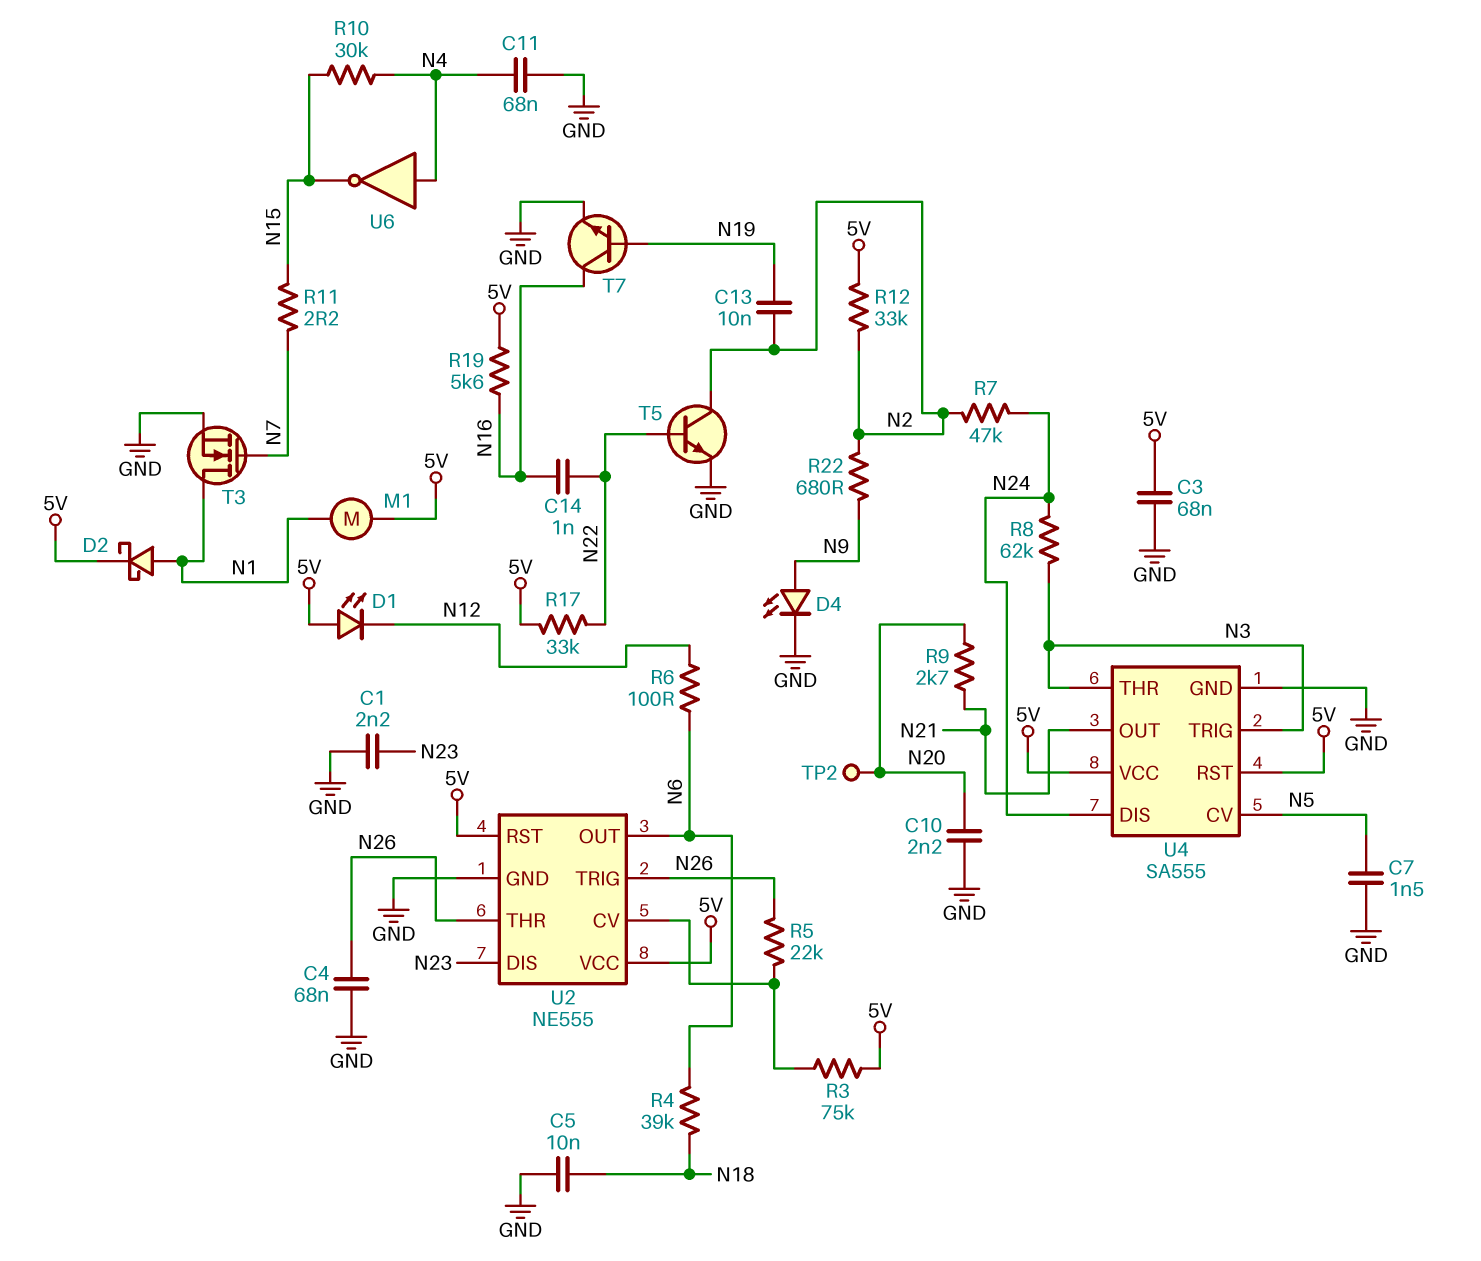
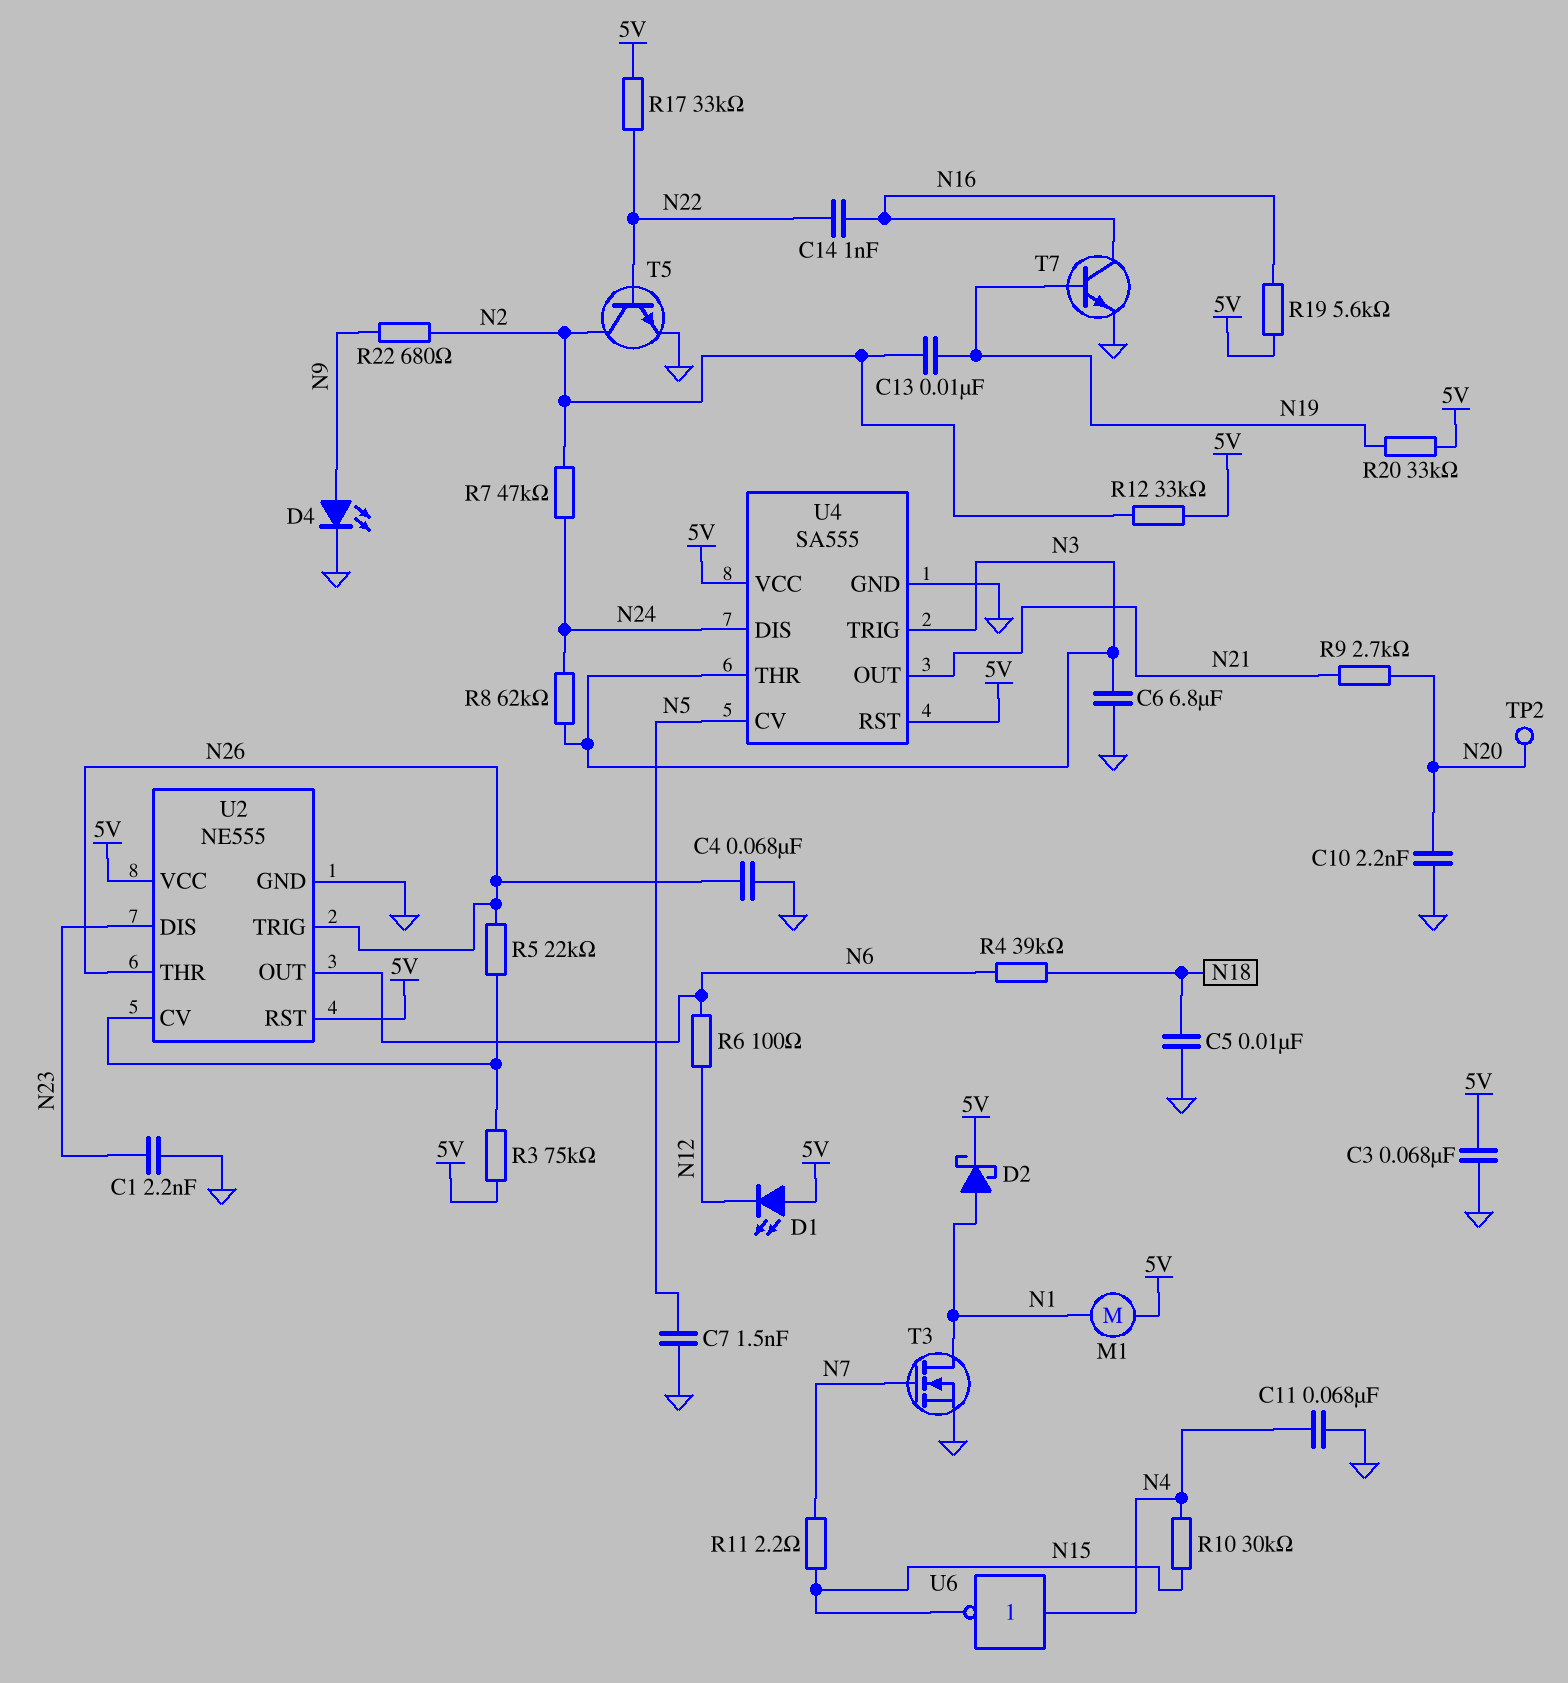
C6: none -> 6.8uF (GND, N3)
R20: none -> 33k (5V, N19)

